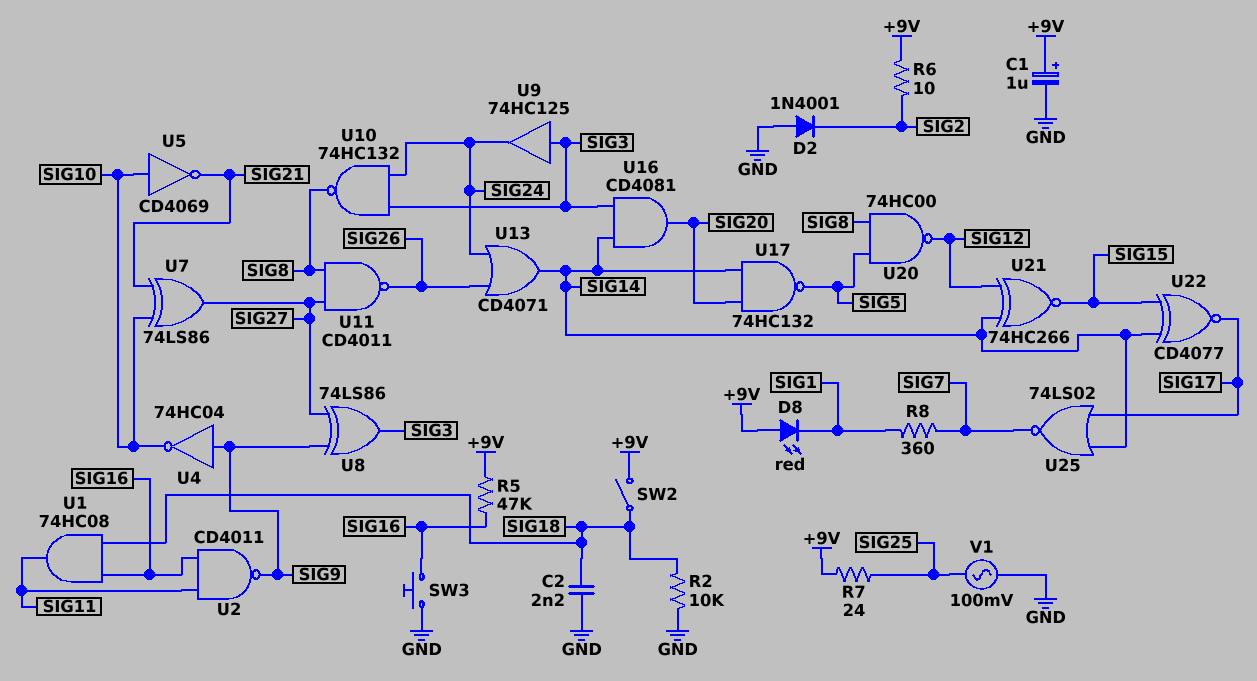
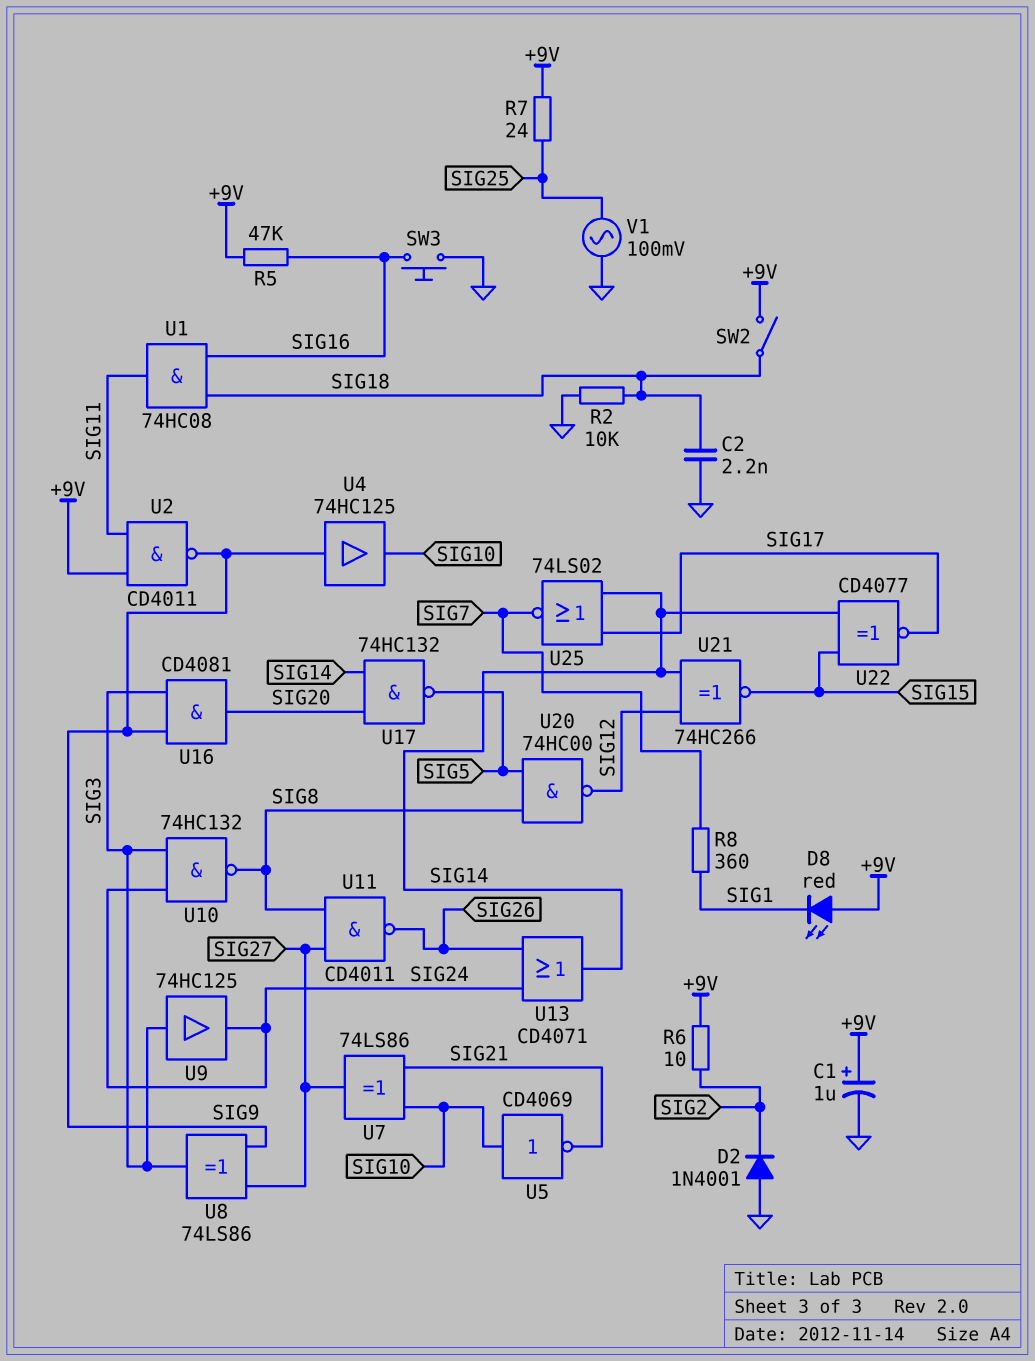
U2: NAND CD4011 (in SIG11, in SIG16, out SIG9) -> NAND CD4011 (in +9V, in SIG11, out SIG9)
U4: NOT 74HC04 (in SIG9, out SIG10) -> buffer 74HC125 (in SIG9, out SIG10)
U16: AND CD4081 (in SIG3, in SIG14, out SIG20) -> AND CD4081 (in SIG3, in SIG9, out SIG20)

